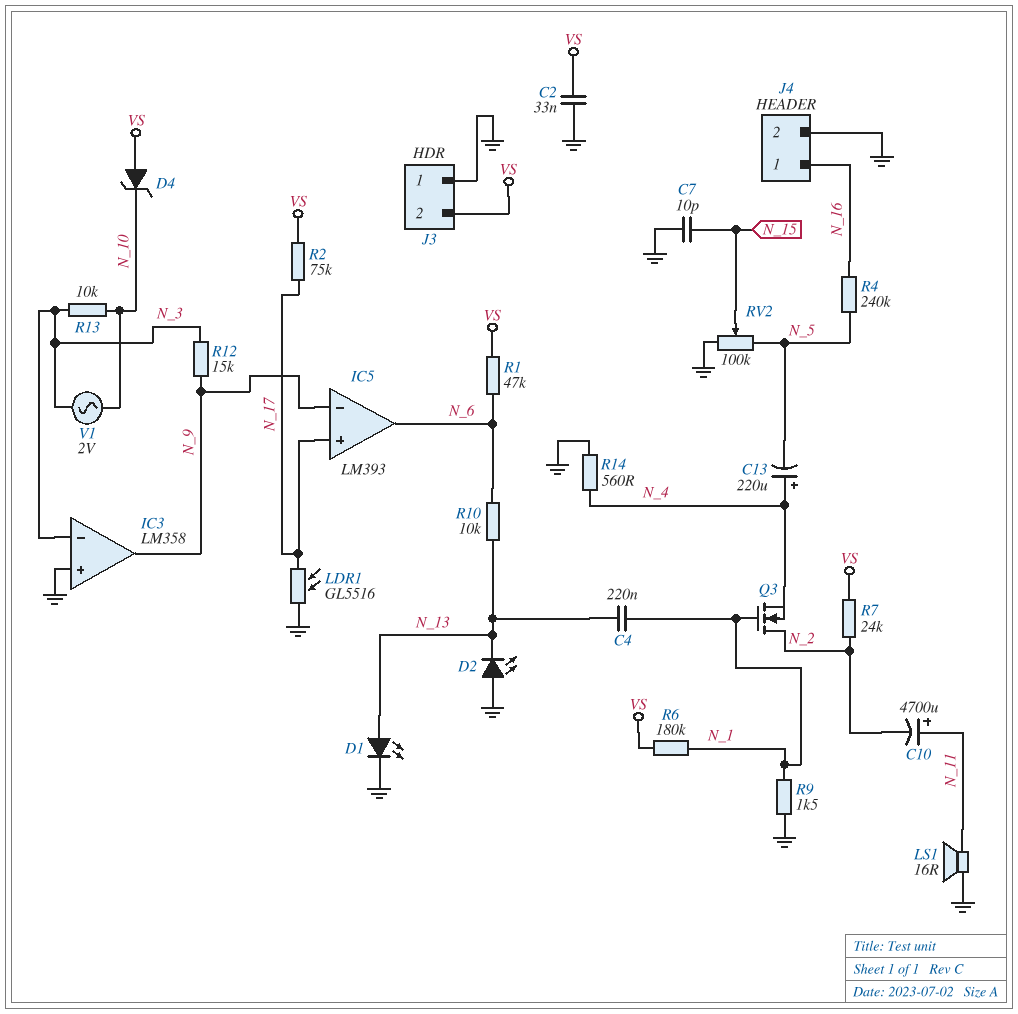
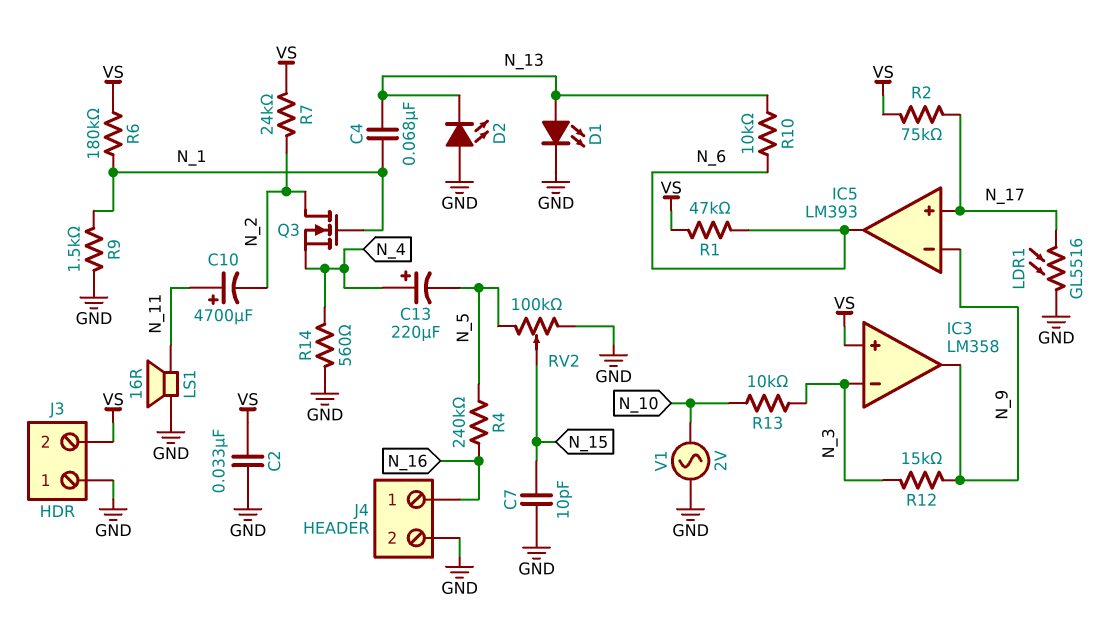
C4: 220nF (N_1, N_13) -> 68nF (N_1, N_13)
D4: zener (A VS, K N_10) -> none
IC3 pin in+: GND -> VS
V1: AC 2V (N_3, N_10) -> AC 2V (GND, N_10)

